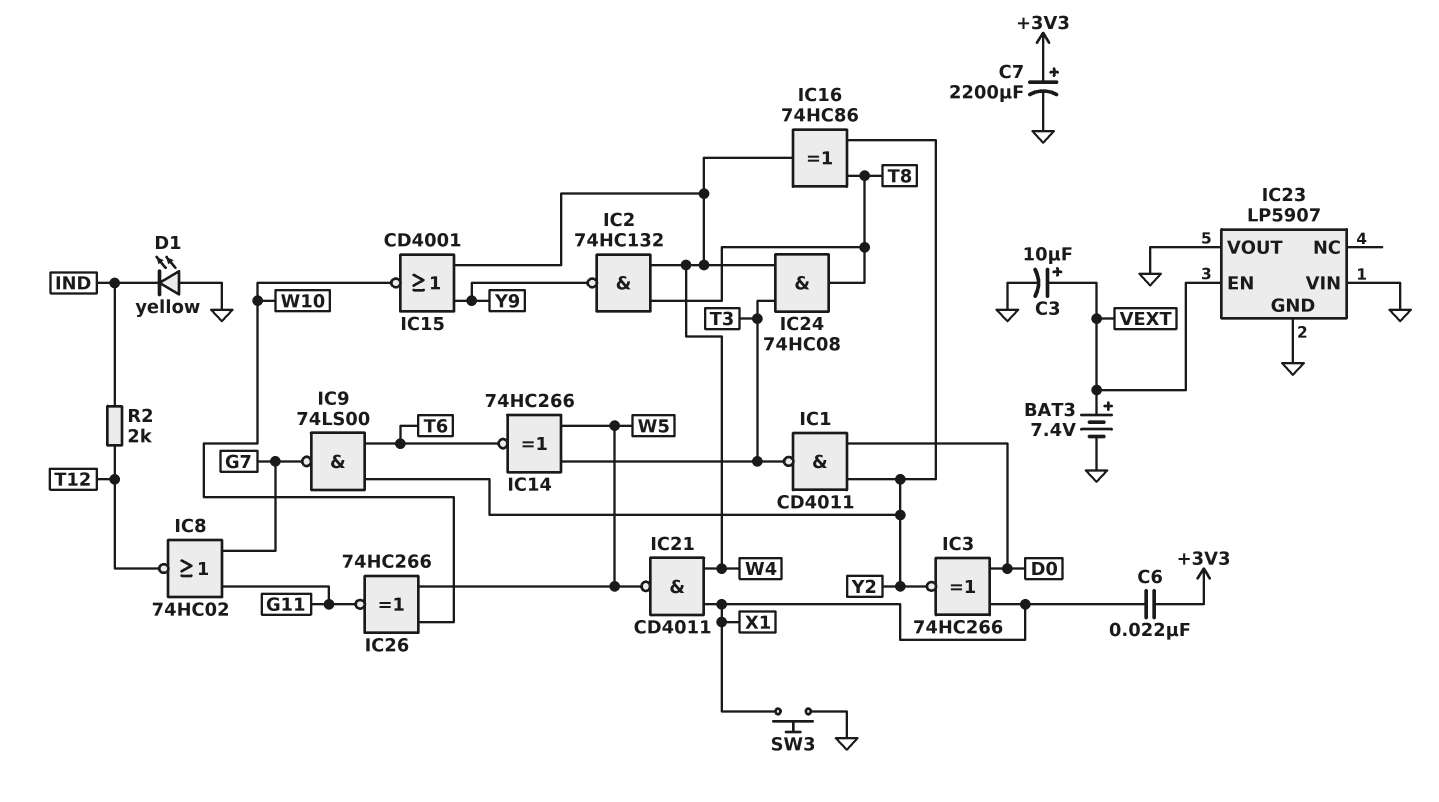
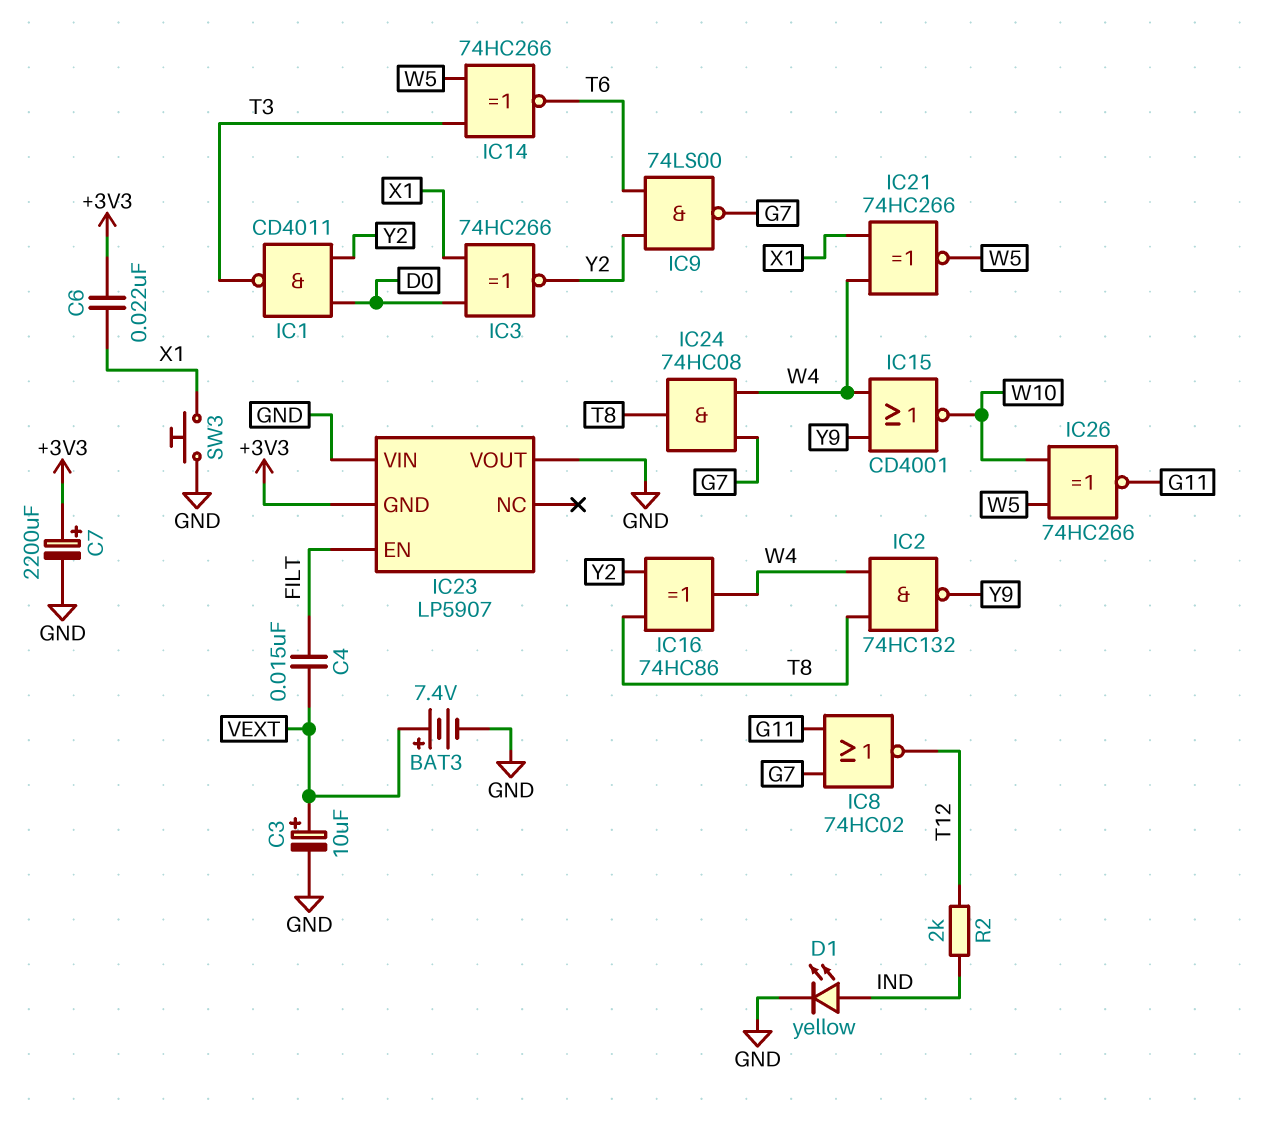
C4: none -> 15nF (FILT, VEXT)
D1: LED yellow (A GND, K IND) -> LED yellow (A IND, K GND)
IC21: NAND CD4011 (in W4, in X1, out W5) -> XNOR 74HC266 (in W4, in X1, out W5)
IC23 pin EN: VEXT -> FILT
IC23 pin GND: GND -> +3V3
IC24: AND 74HC08 (in T3, in W4, out T8) -> AND 74HC08 (in G7, in W4, out T8)

